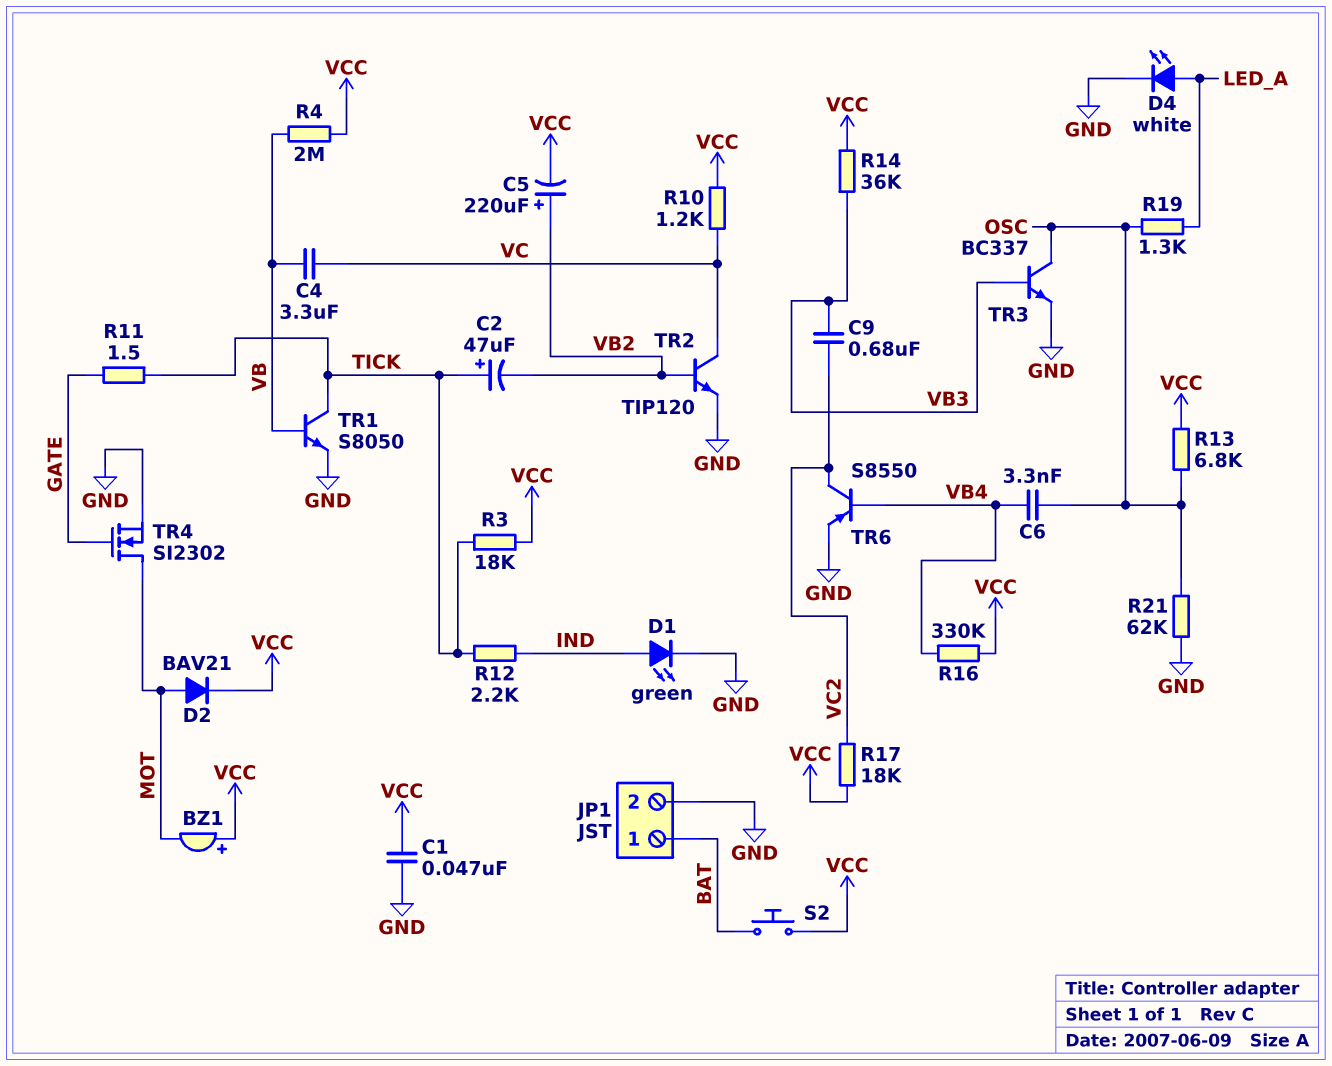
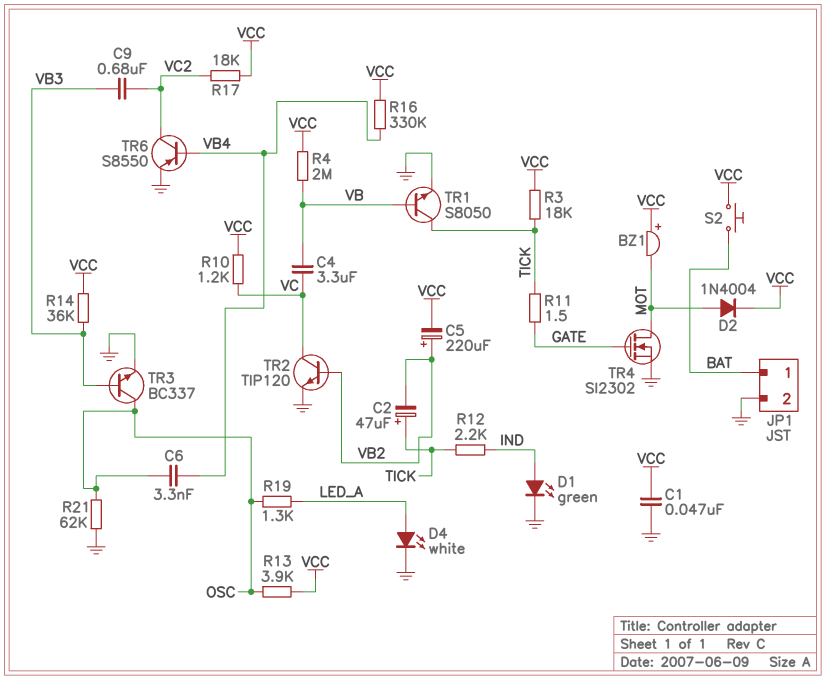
D2: diode BAV21 (A MOT, K VCC) -> diode 1N4004 (A MOT, K VCC)
R13: 6.8k (OSC, VCC) -> 3.9k (OSC, VCC)

